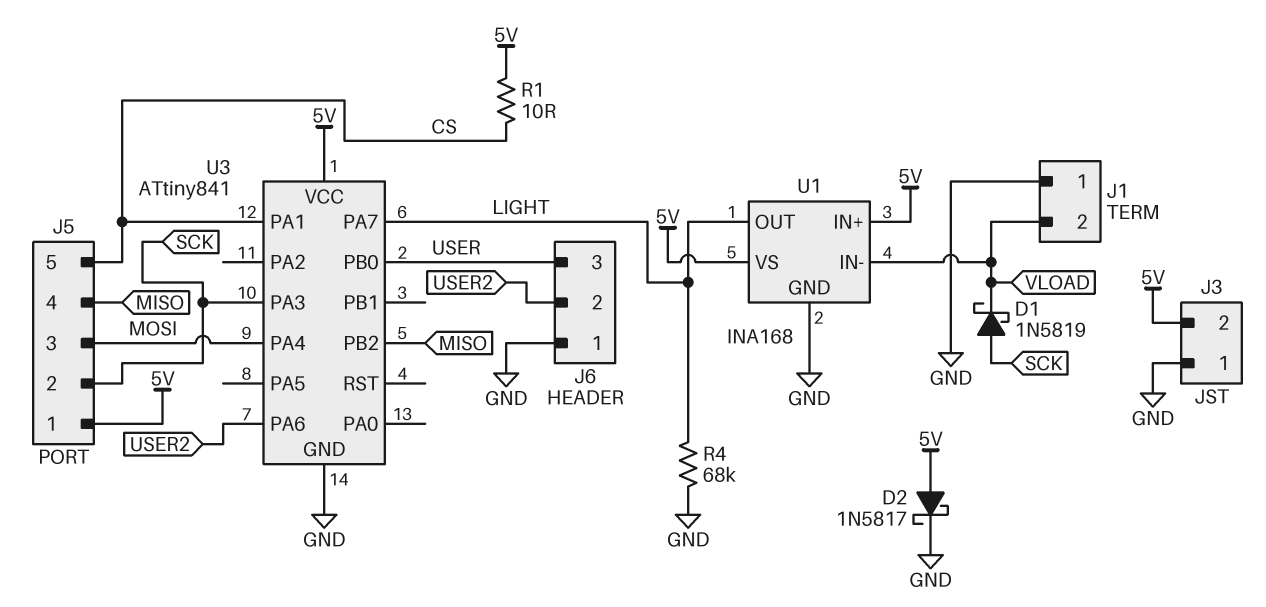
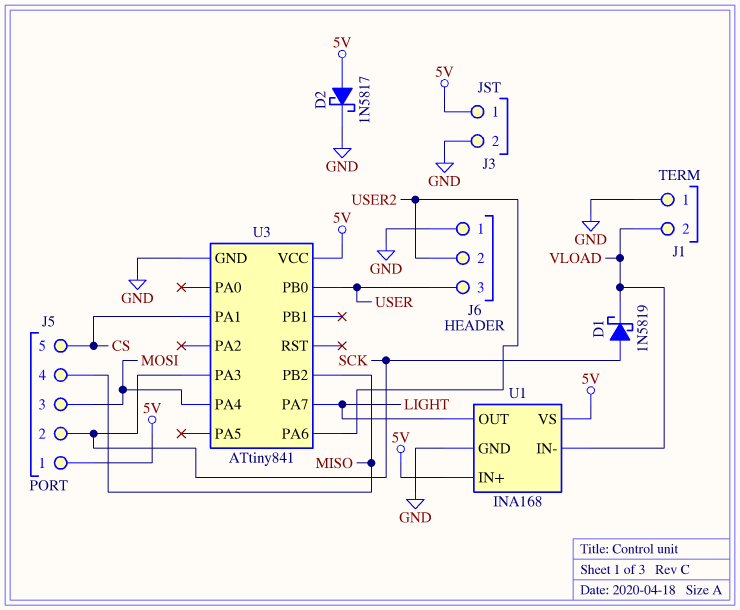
J3 pin 1: GND -> 5V
J3 pin 2: 5V -> GND
R1: 10 (5V, CS) -> none
R4: 68k (GND, LIGHT) -> none

